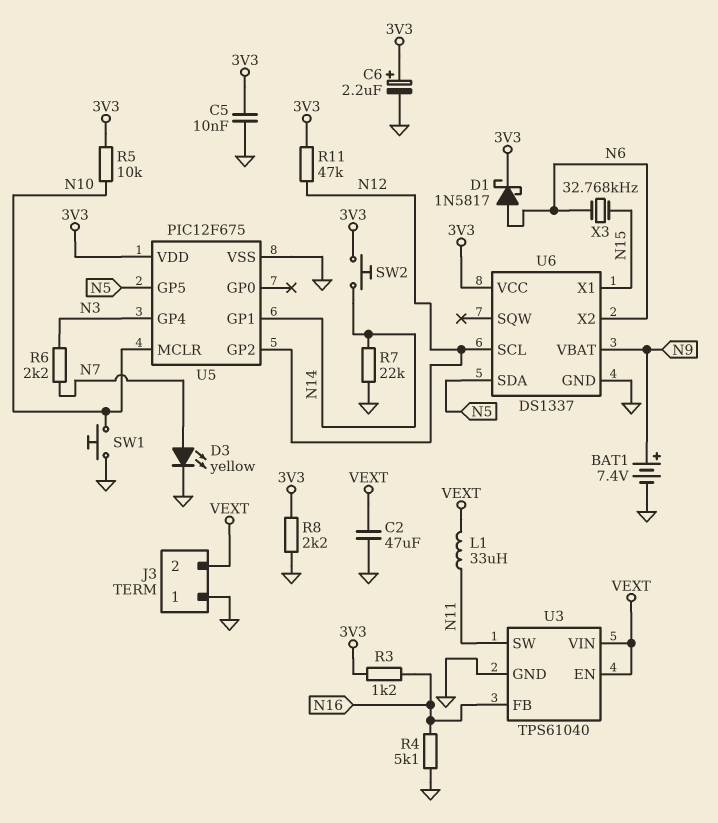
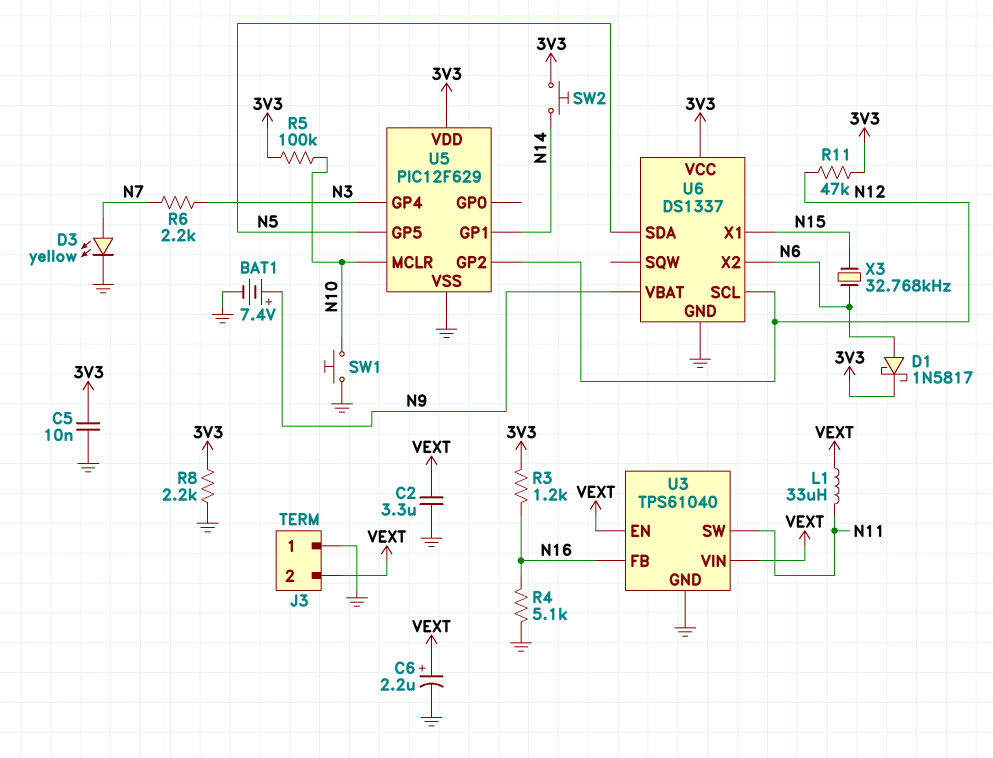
C2: 47uF (GND, VEXT) -> 3.3uF (GND, VEXT)
C6: 2.2uF (plus 3V3, minus GND) -> 2.2uF (plus VEXT, minus GND)
R5: 10k (3V3, N10) -> 100k (3V3, N10)
R7: 22k (GND, N14) -> none
U5: PIC12F675 -> PIC12F629

